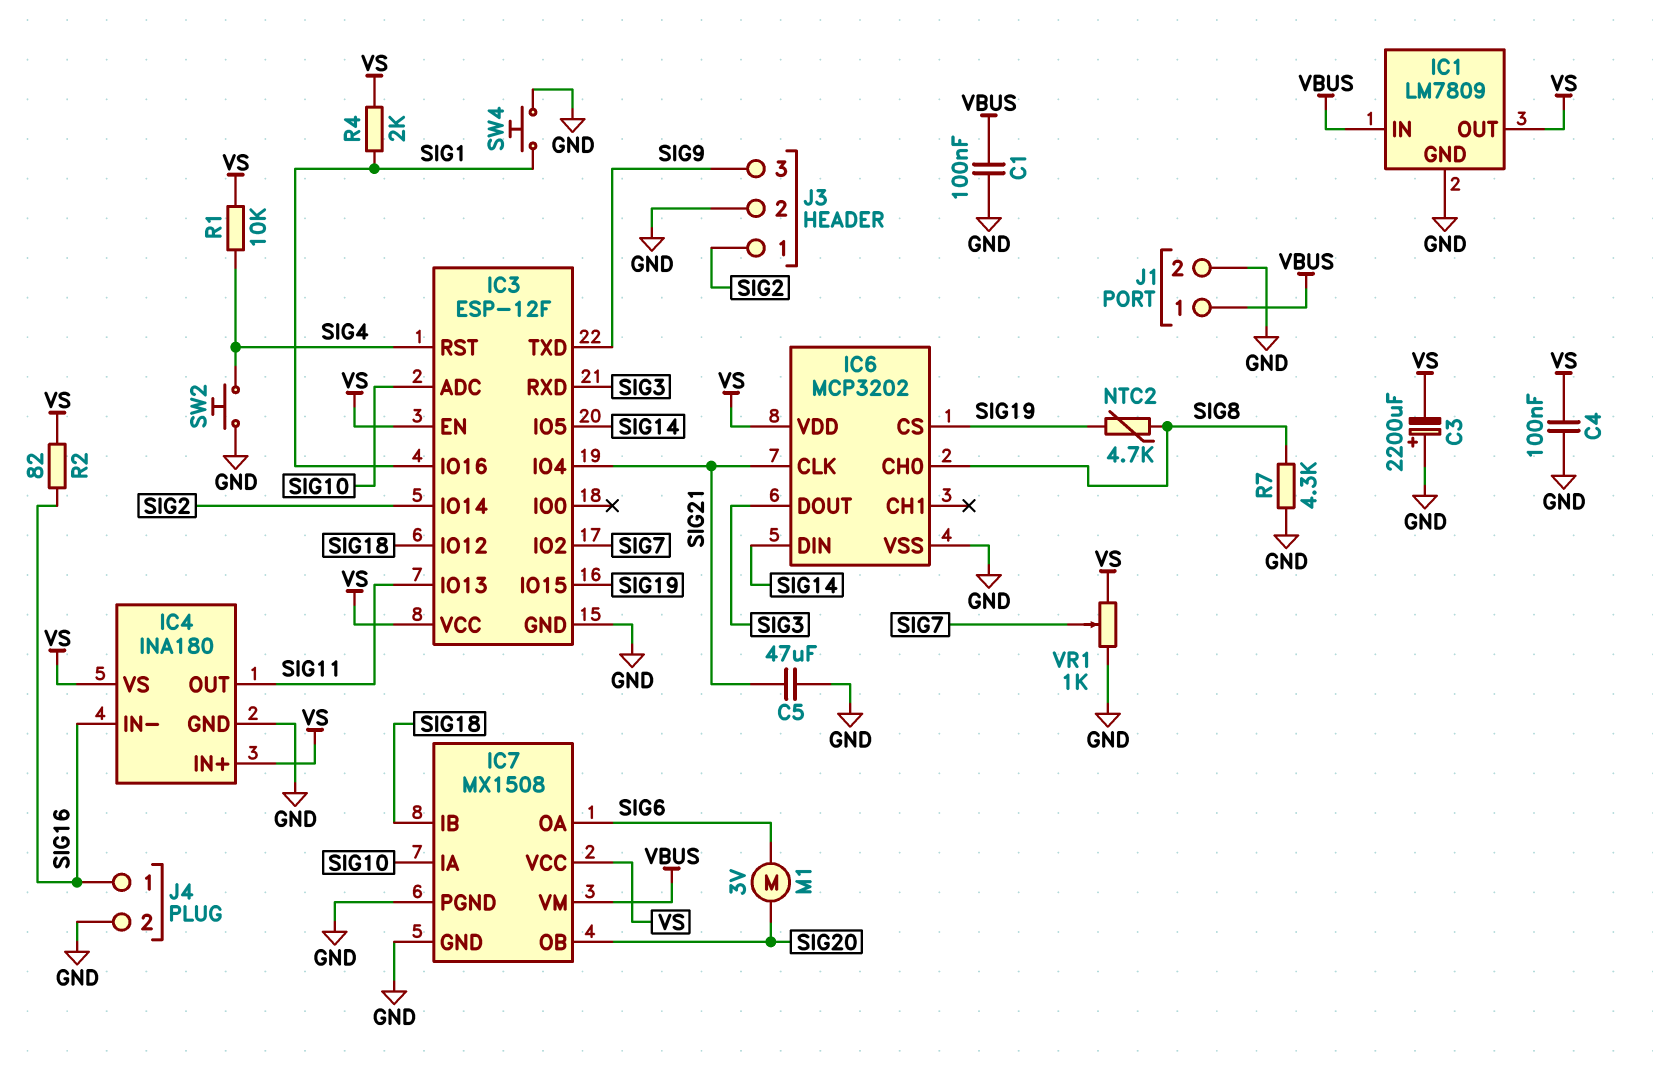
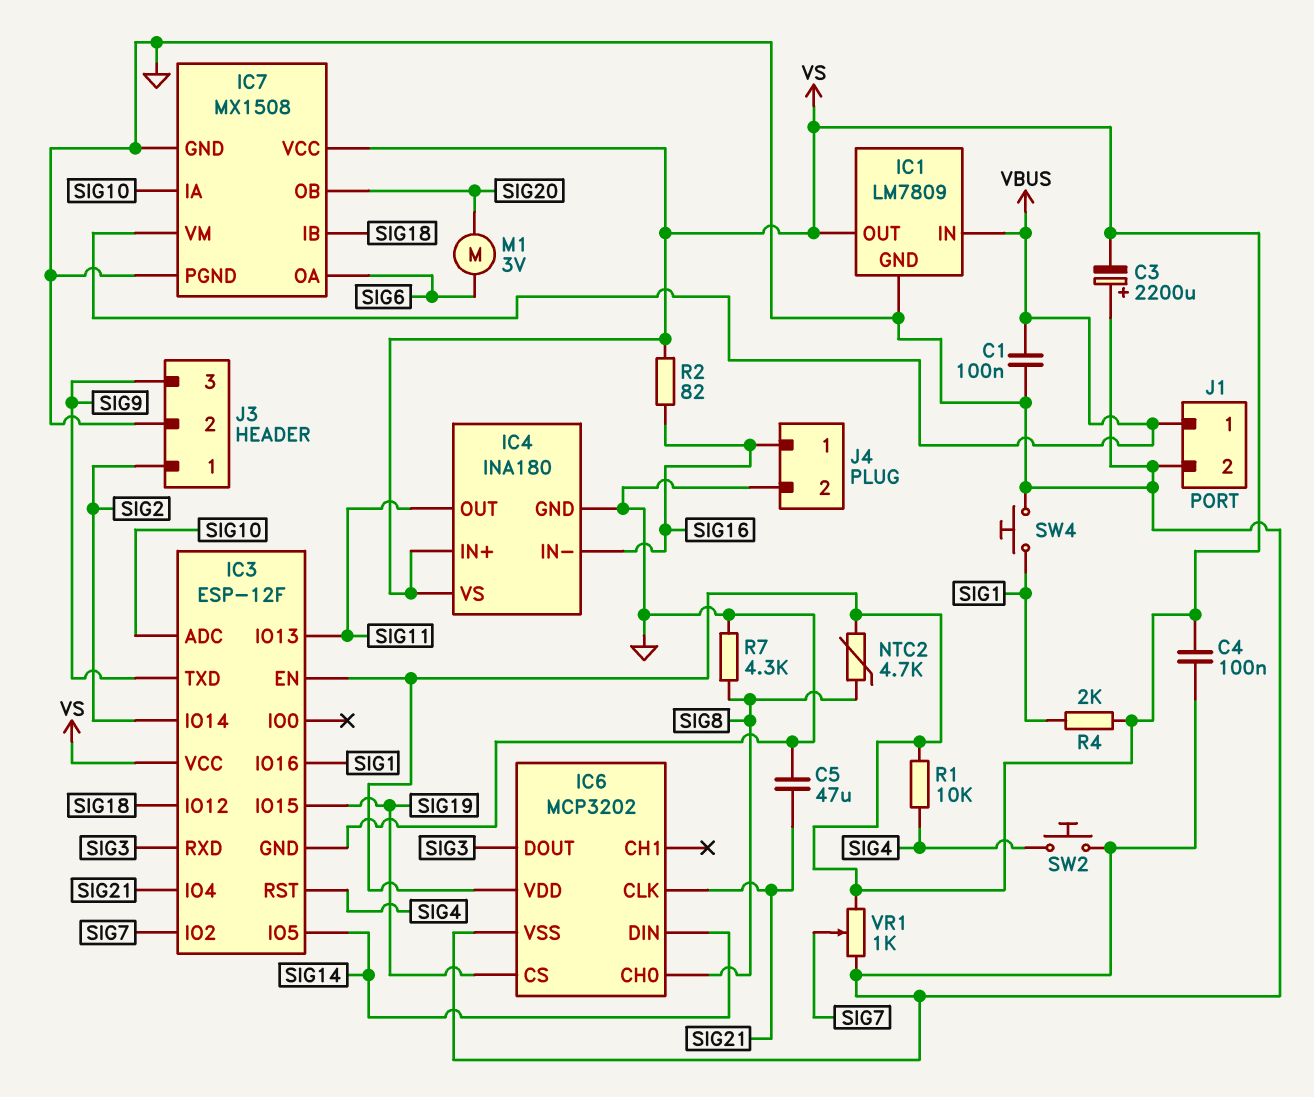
NTC2: 4.7k (SIG8, SIG19) -> 4.7k (SIG8, VS)

